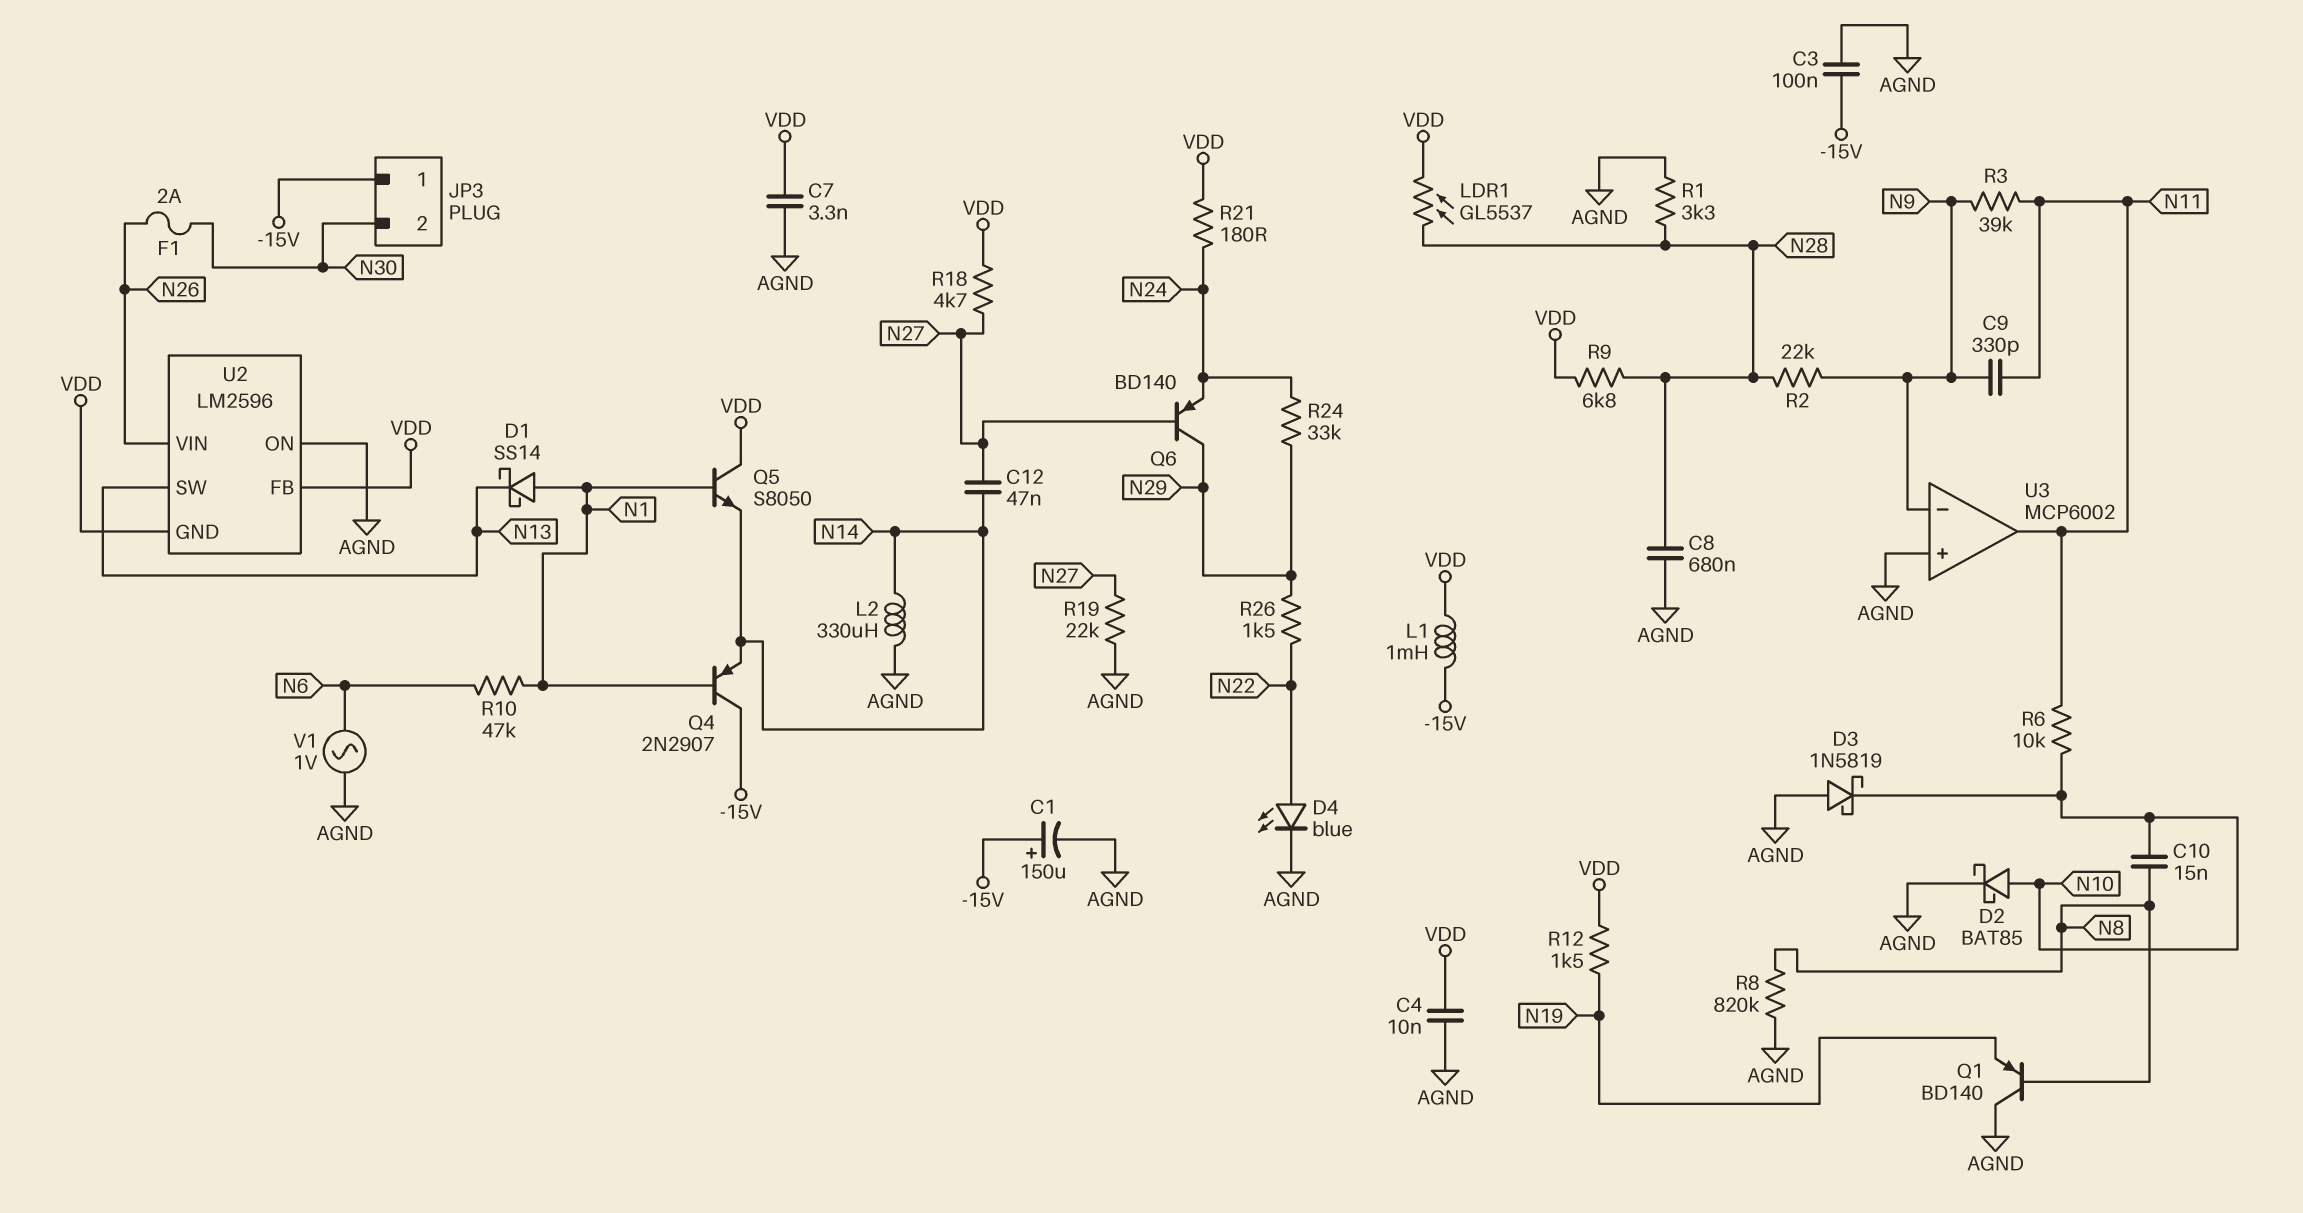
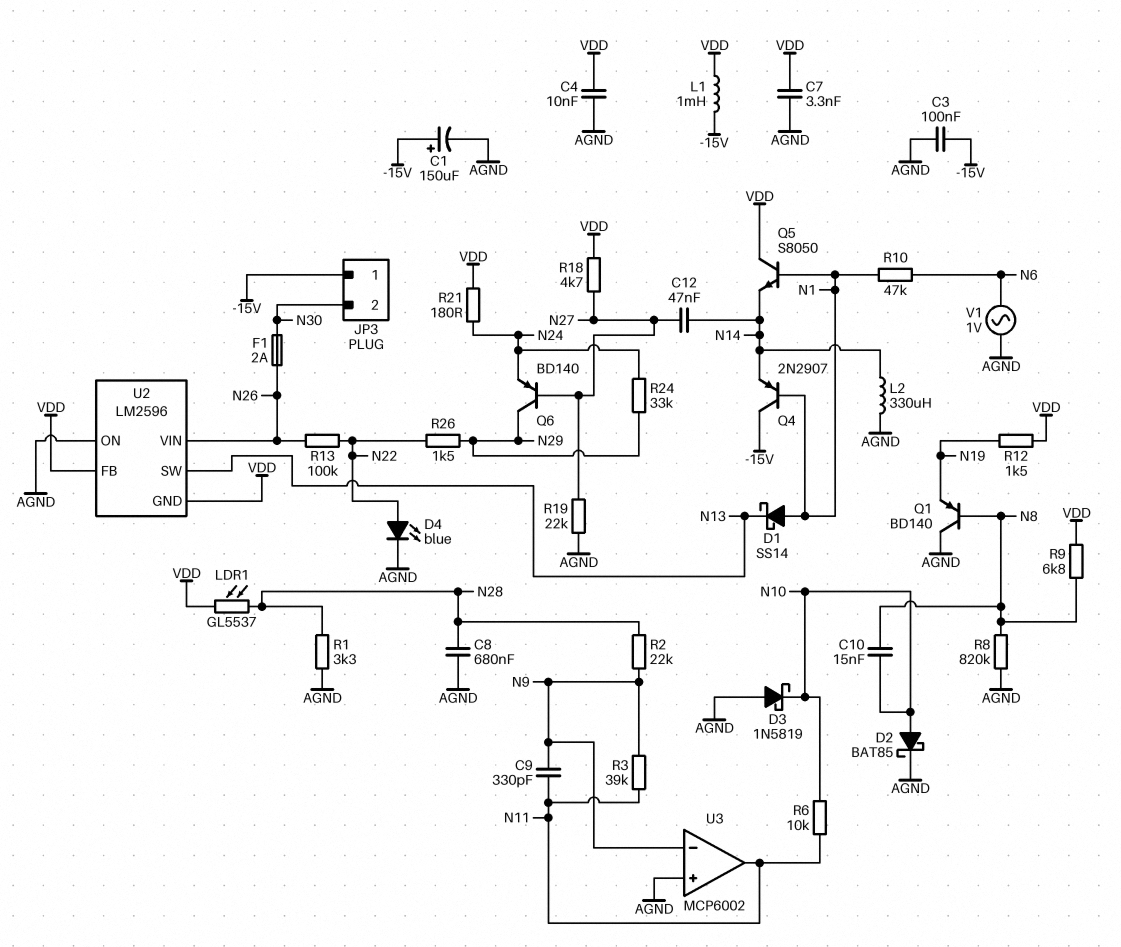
R9: 6.8k (N28, VDD) -> 6.8k (N8, VDD)
R13: none -> 100k (N22, N26)

